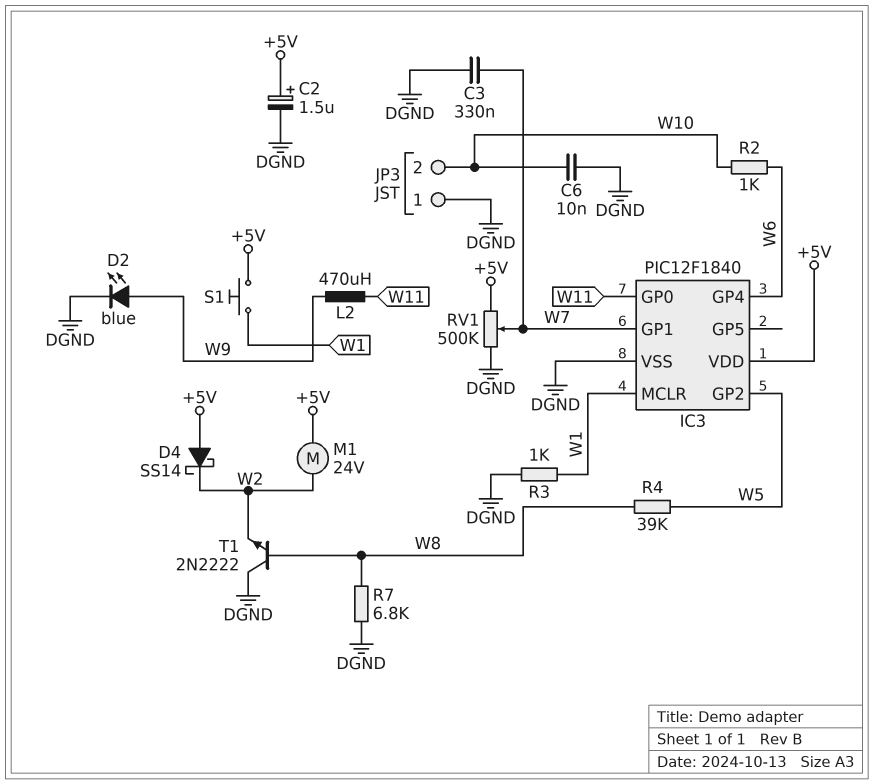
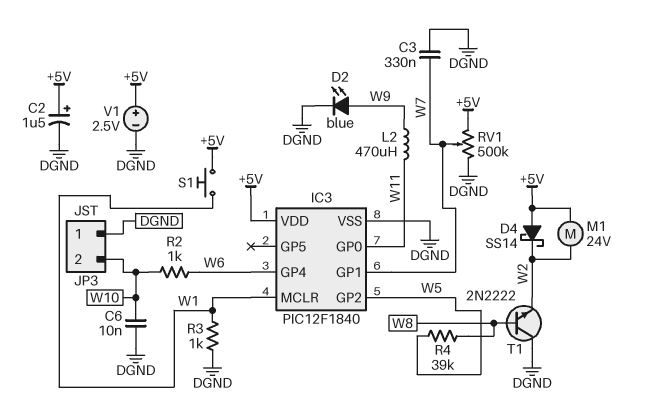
R7: 6.8k (DGND, W8) -> none
V1: none -> 2.5V (plus +5V, minus DGND)

